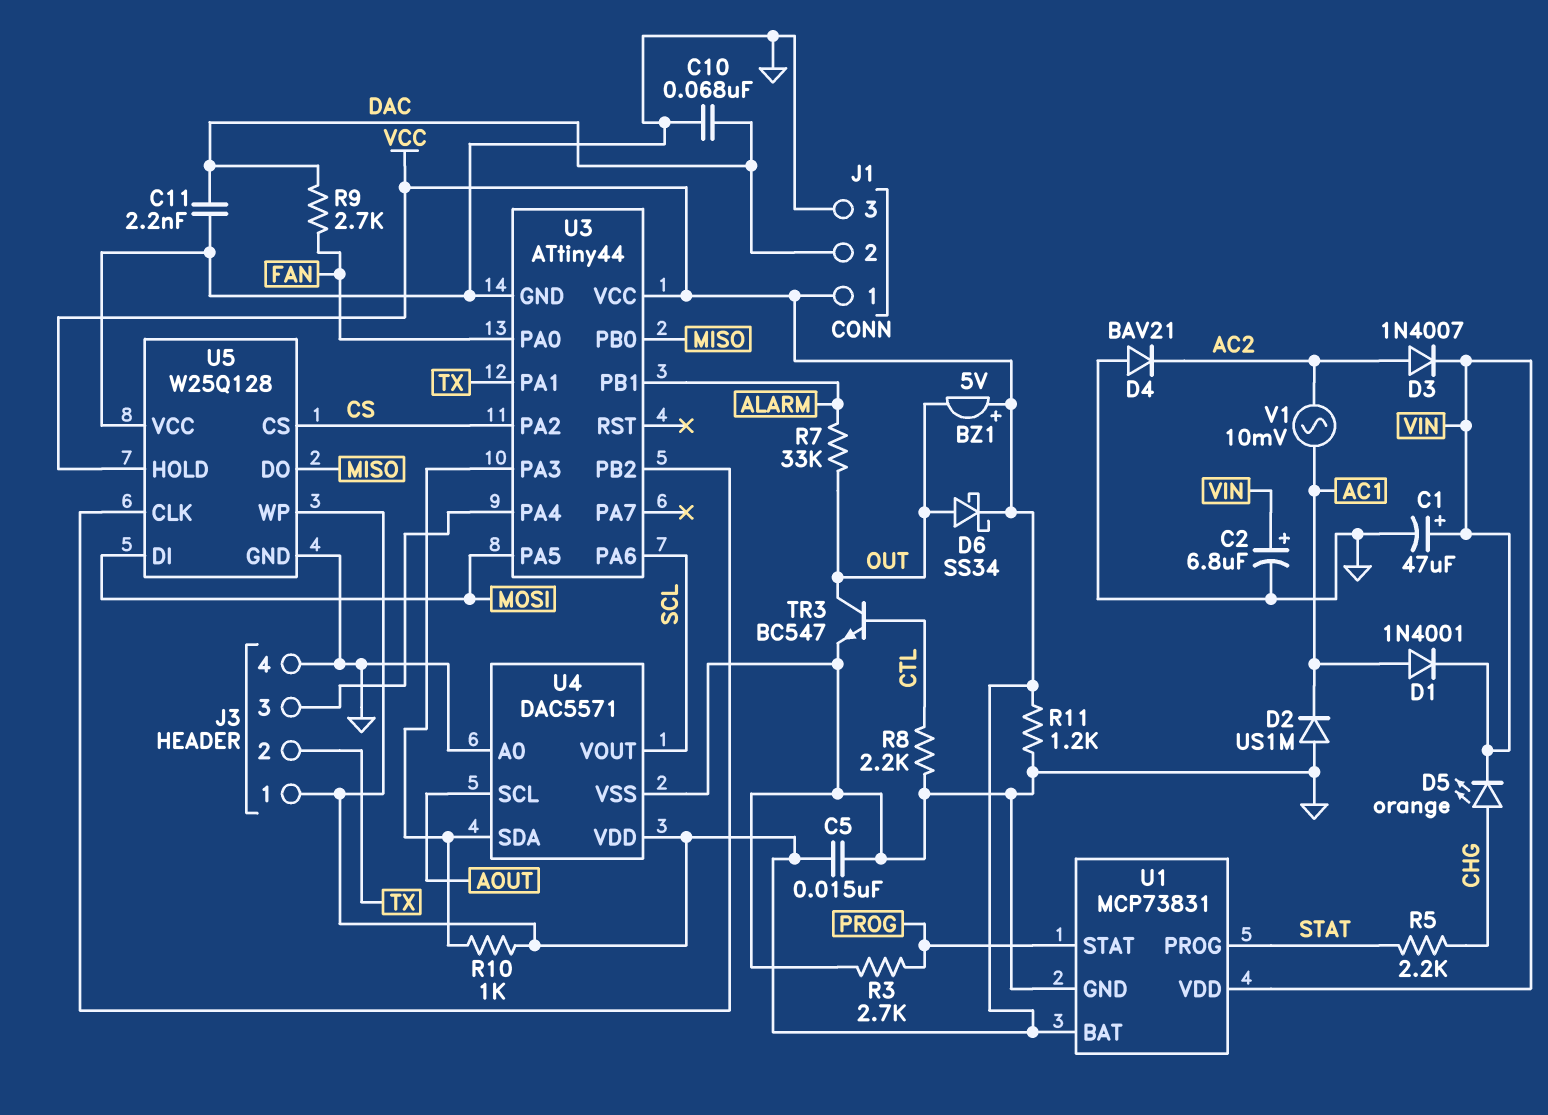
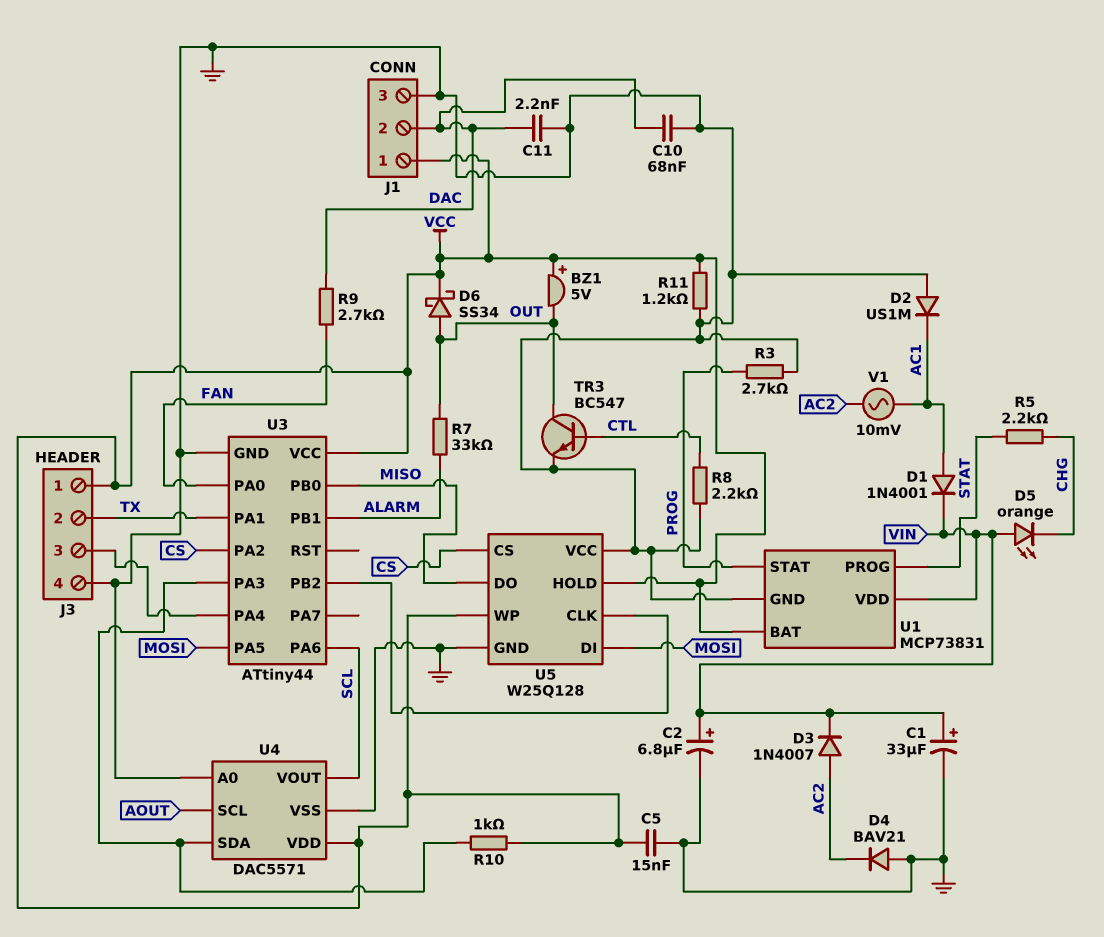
C1: 47uF (plus VIN, minus GND) -> 33uF (plus VIN, minus GND)
D5: LED orange (A CHG, K VIN) -> LED orange (A VIN, K CHG)

